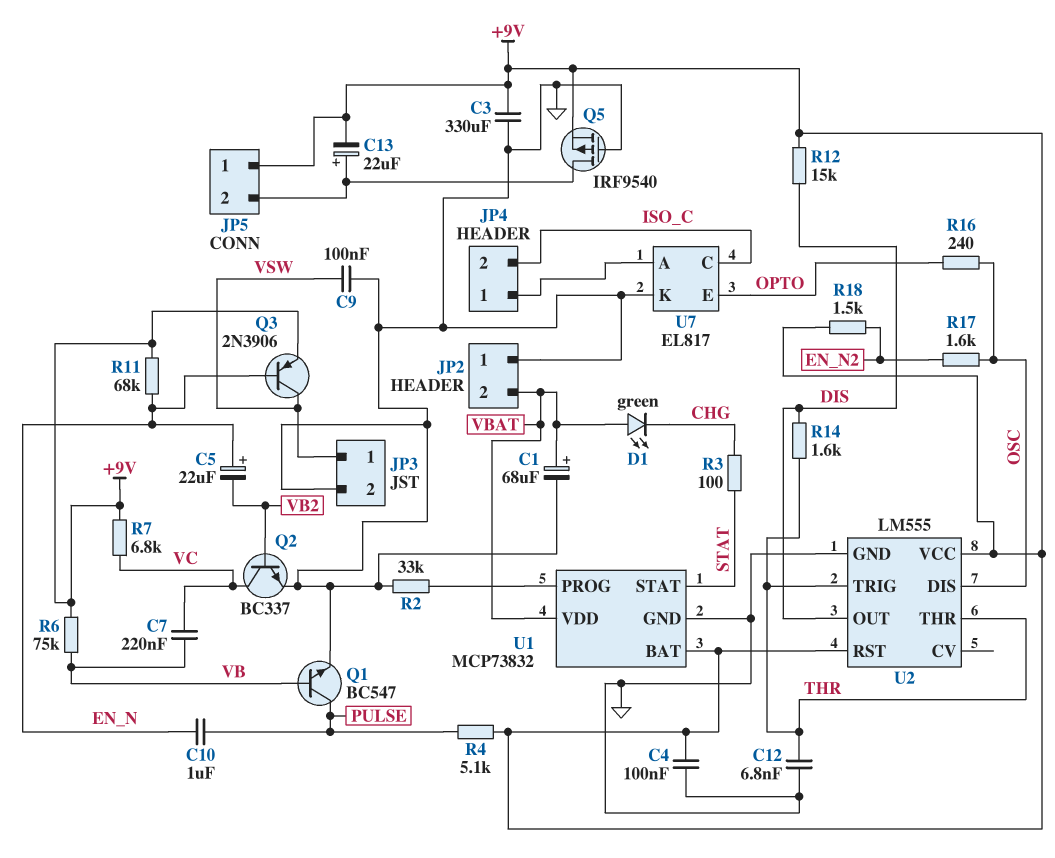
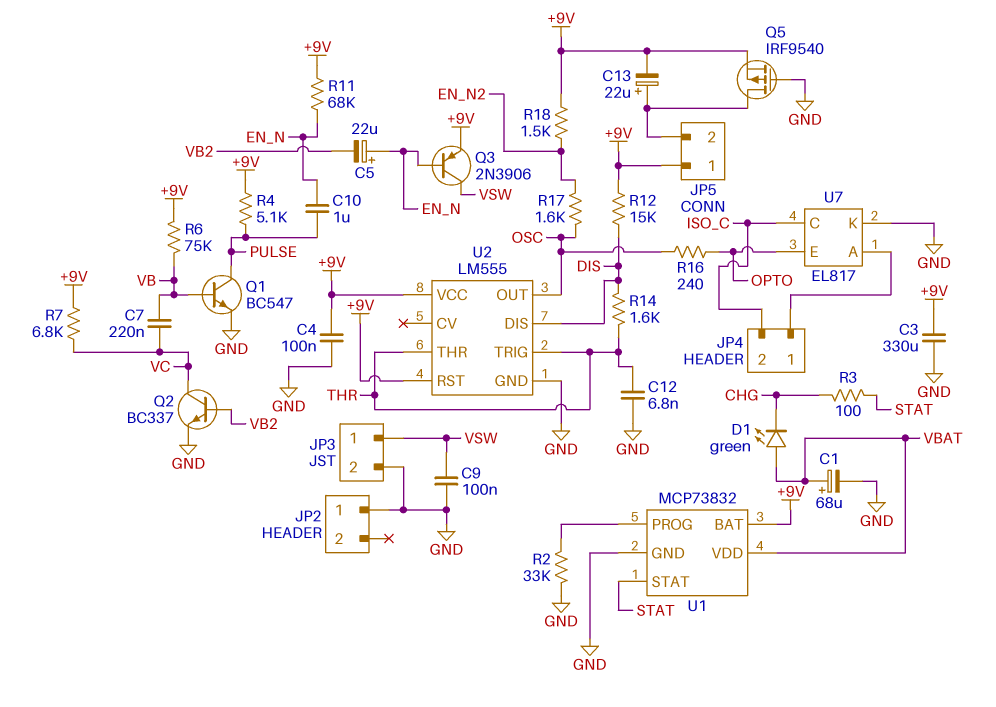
JP2 pin 2: VBAT -> none
U2 pin DIS: OSC -> DIS
U2 pin OUT: DIS -> OSC

